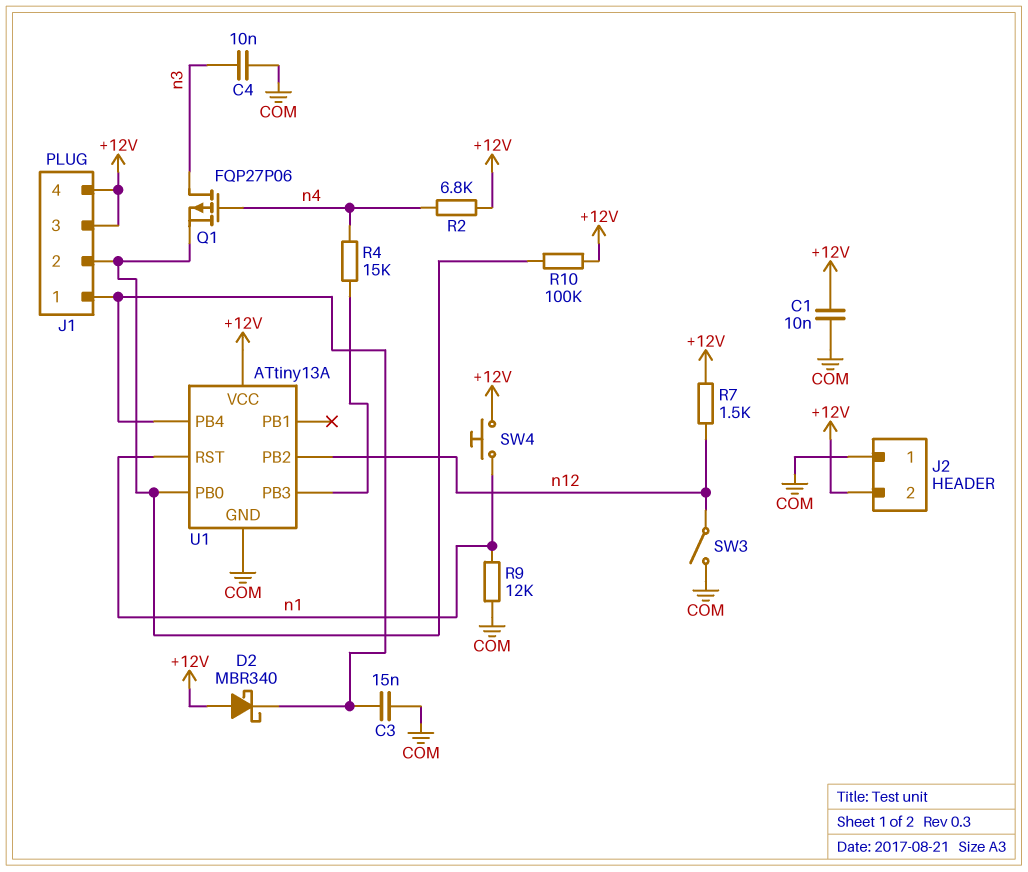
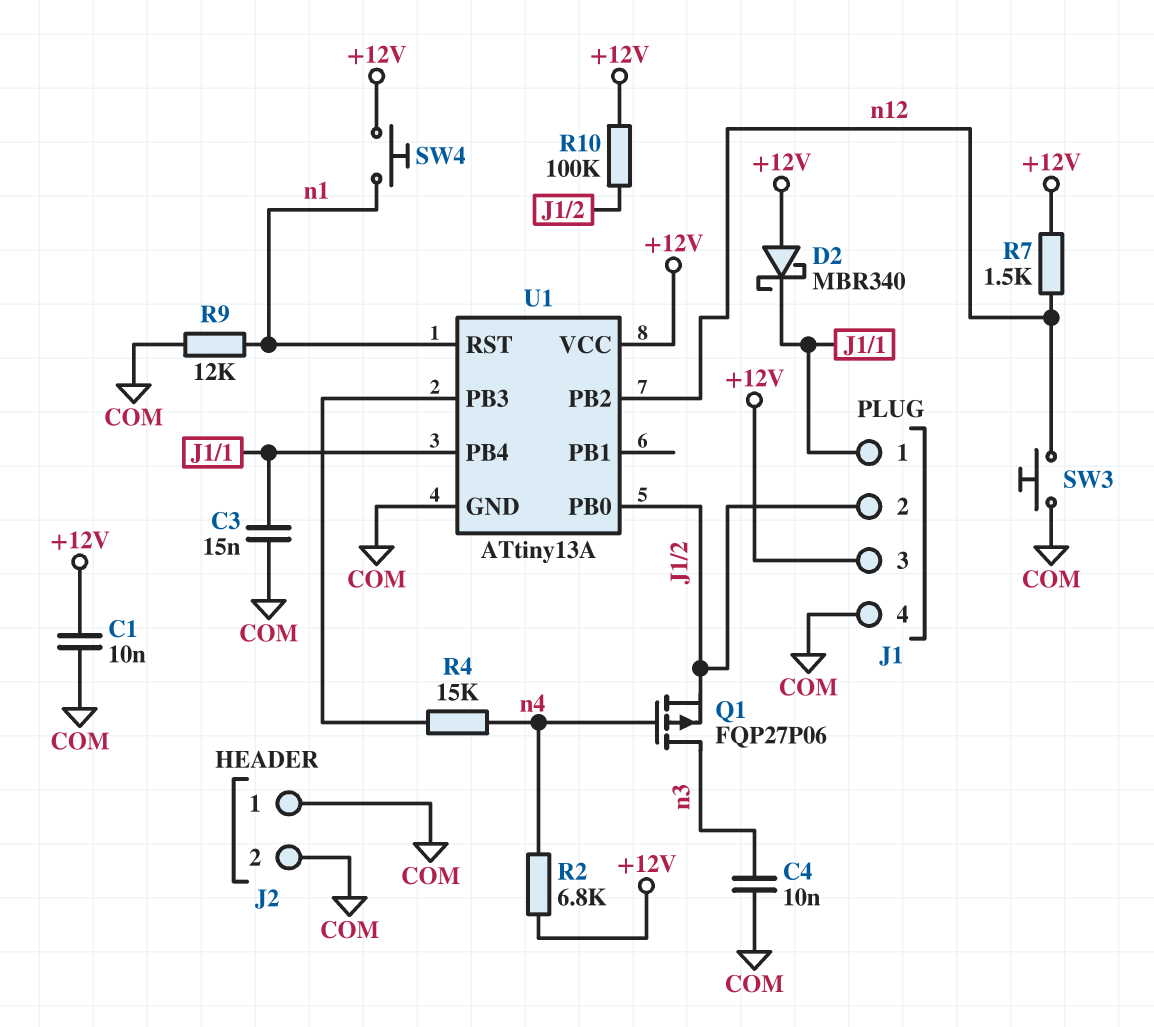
J1 pin 4: +12V -> COM
J2 pin 2: +12V -> COM
SW3: switch (COM, n12) -> button (COM, n12)

